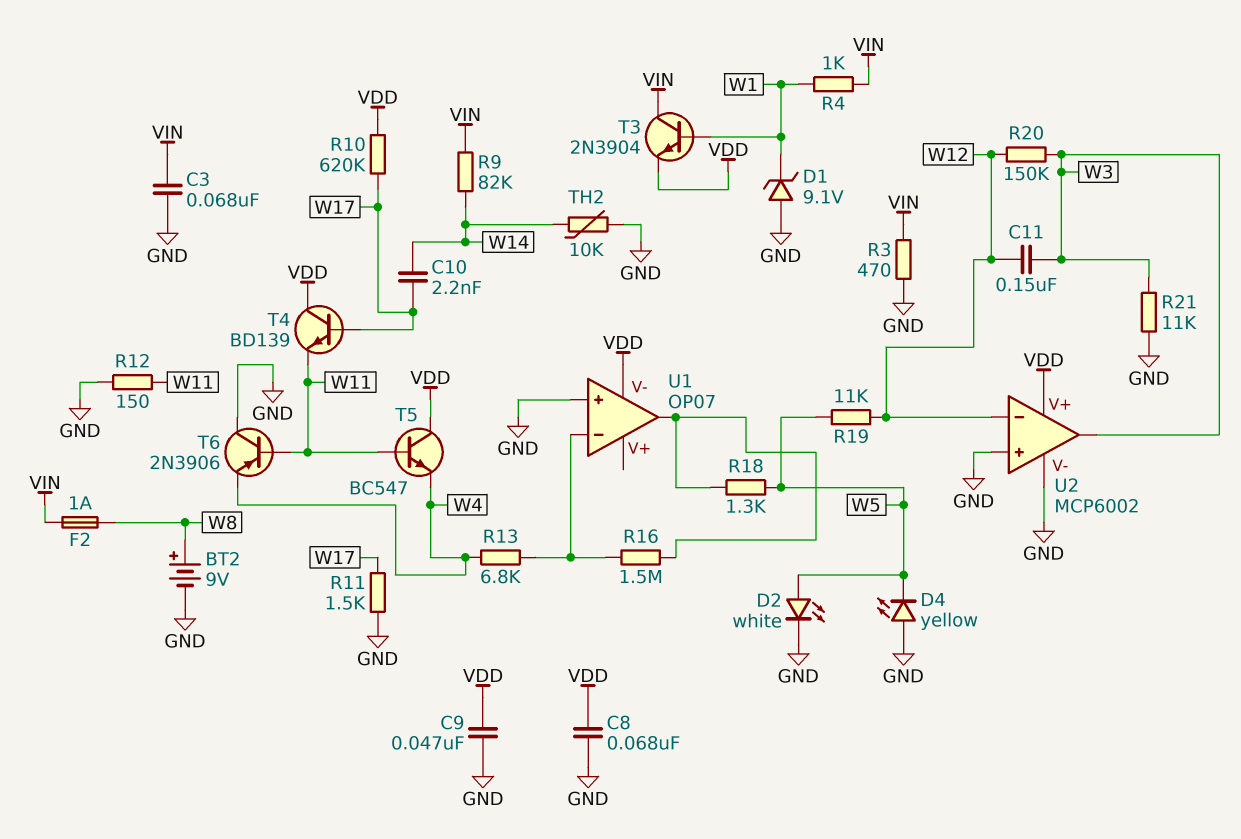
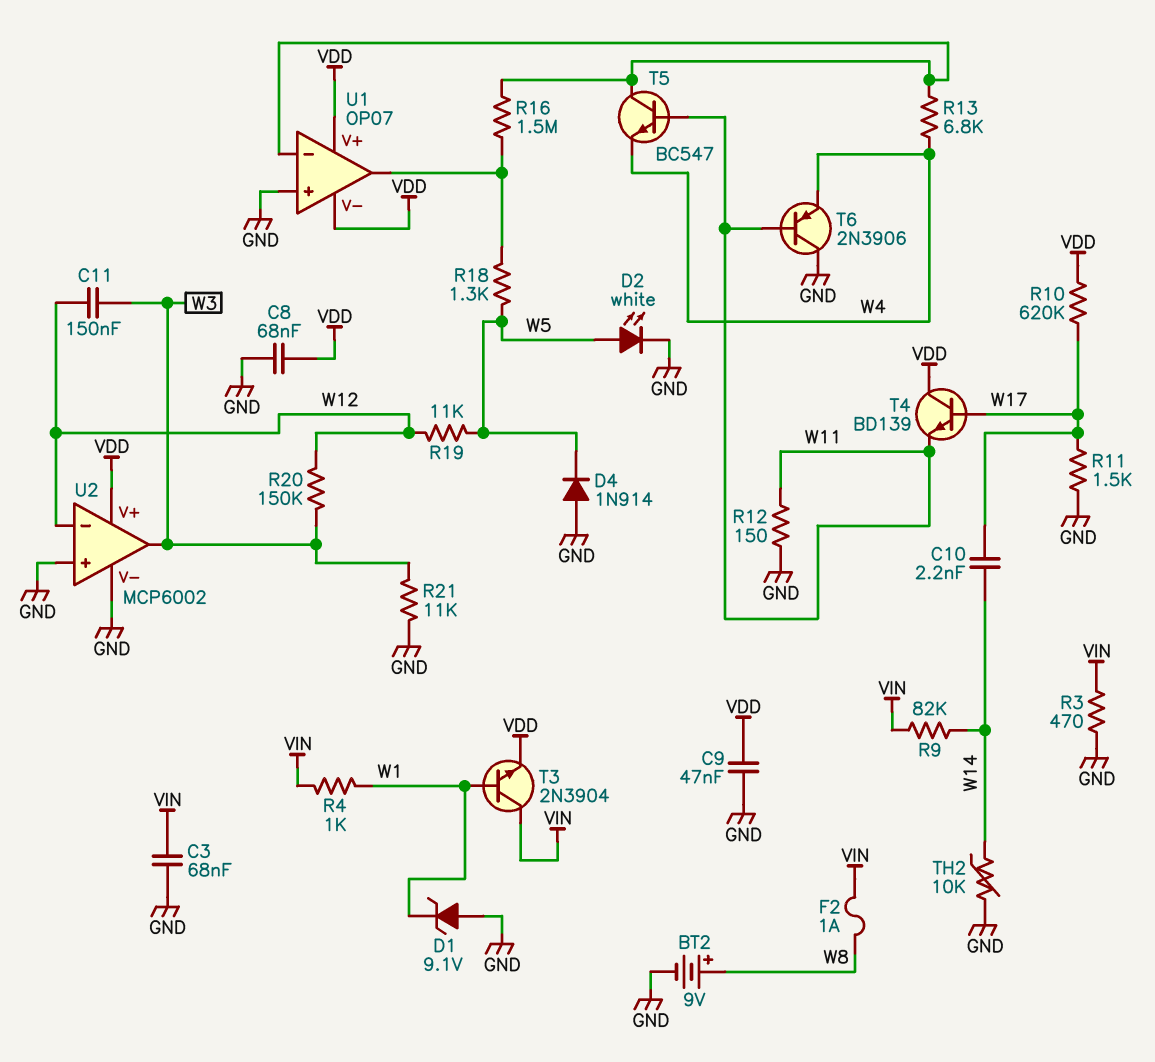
D4: LED yellow (A GND, K W5) -> diode 1N914 (A GND, K W5)
T5: NPN BC547 (B W11, C VDD, E W4) -> NPN BC547 (B W11, C U1/in-, E W4)
U1 pin V+: none -> VDD

